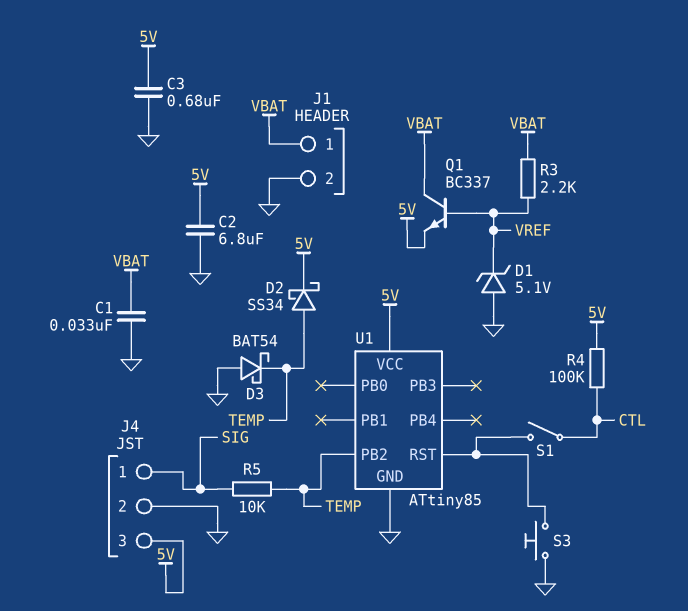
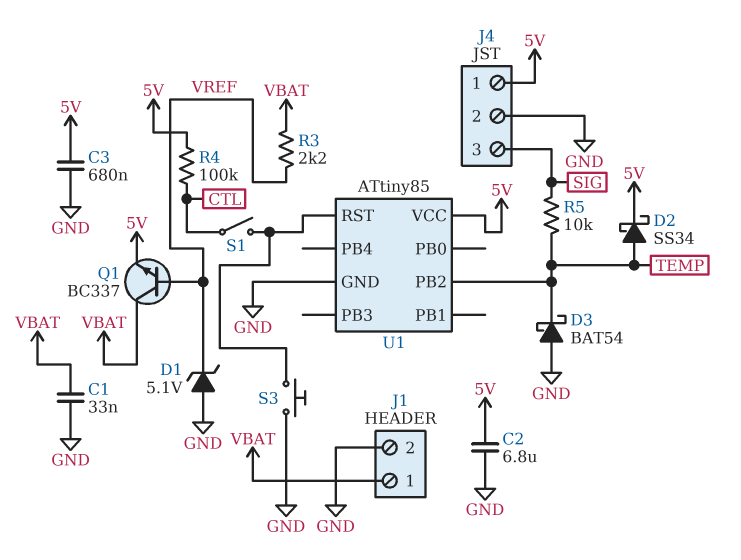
J4 pin 1: SIG -> 5V
J4 pin 3: 5V -> SIG

